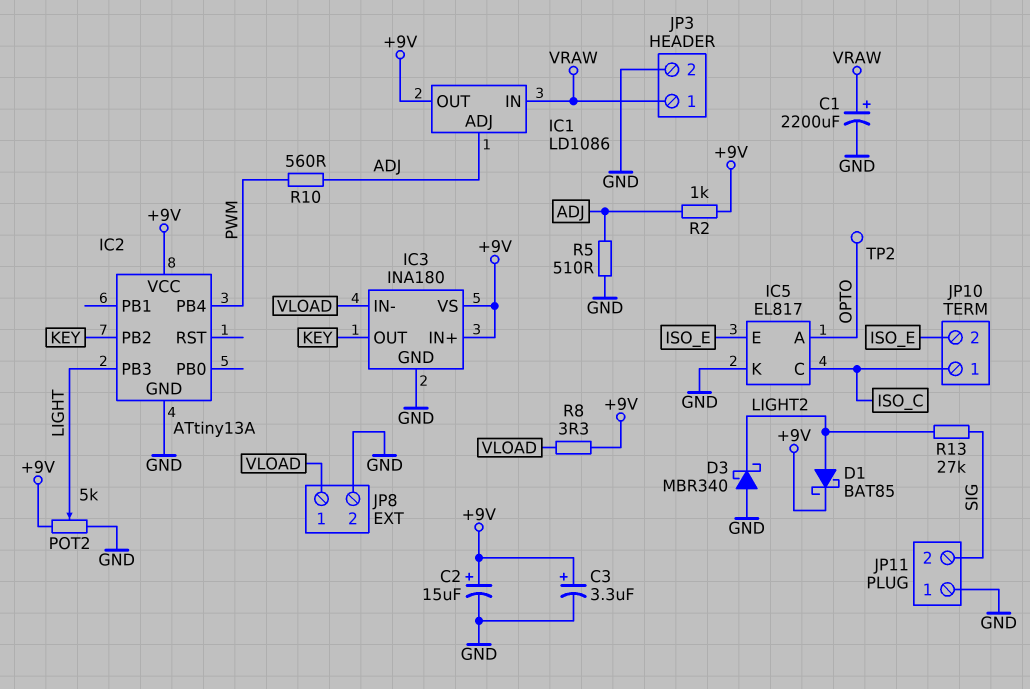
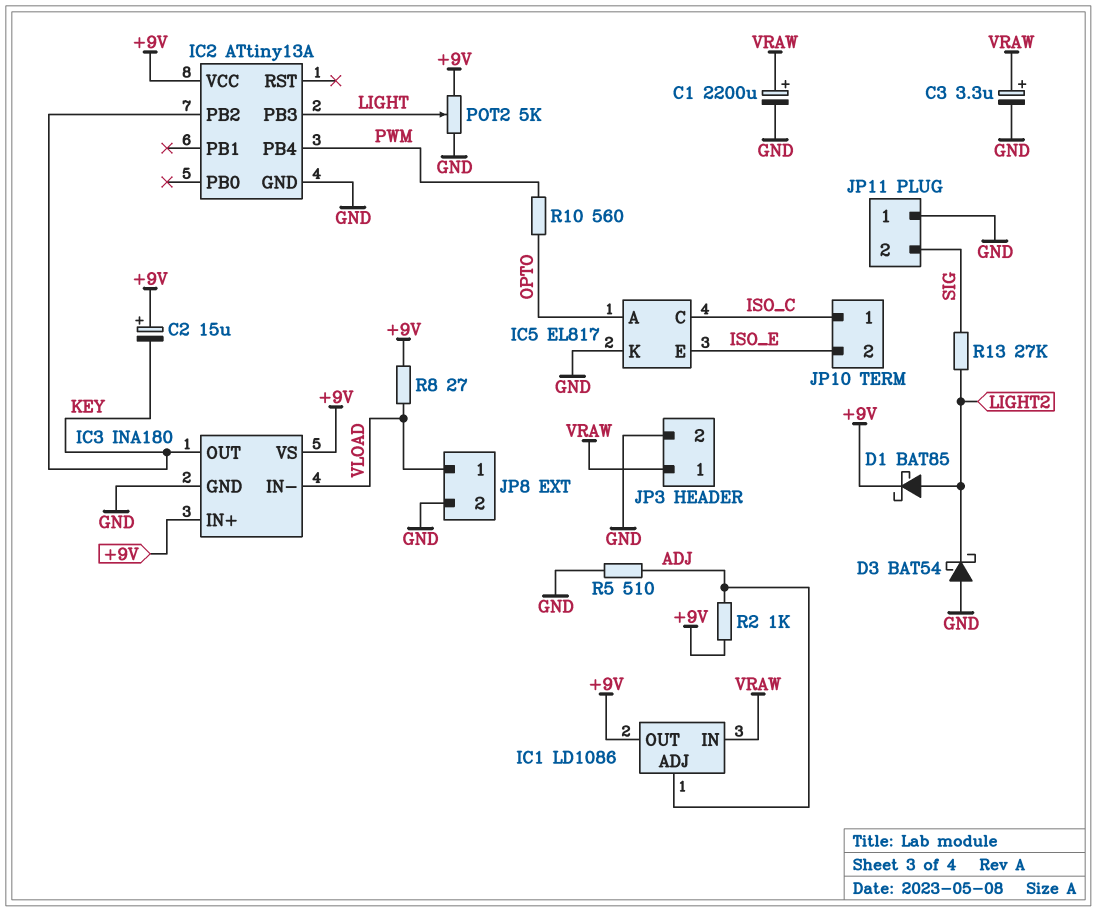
C2: 15uF (plus +9V, minus GND) -> 15uF (plus +9V, minus KEY)
C3: 3.3uF (plus +9V, minus GND) -> 3.3uF (plus VRAW, minus GND)
D3: schottky MBR340 (A GND, K LIGHT2) -> schottky BAT54 (A GND, K LIGHT2)
R8: 3.3 (+9V, VLOAD) -> 27 (+9V, VLOAD)
R10: 560 (ADJ, PWM) -> 560 (OPTO, PWM)
TP2: test point (OPTO) -> none

